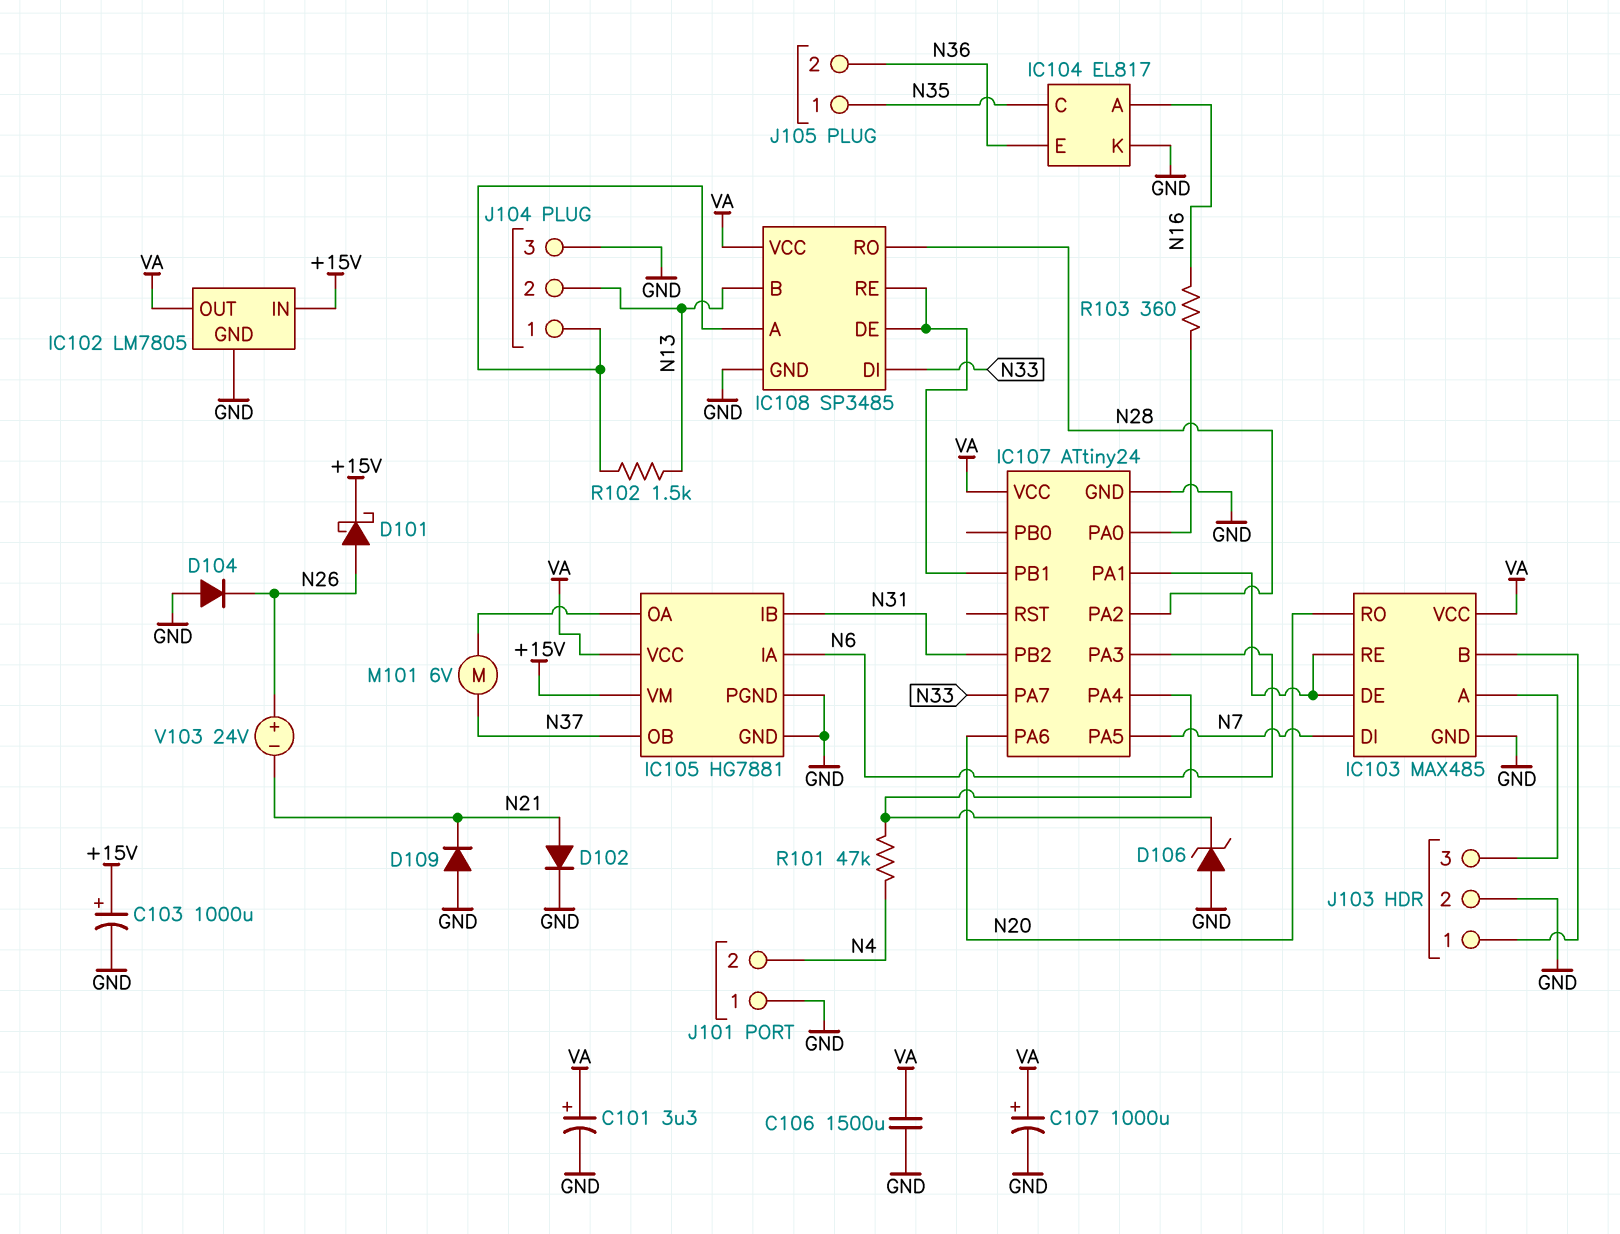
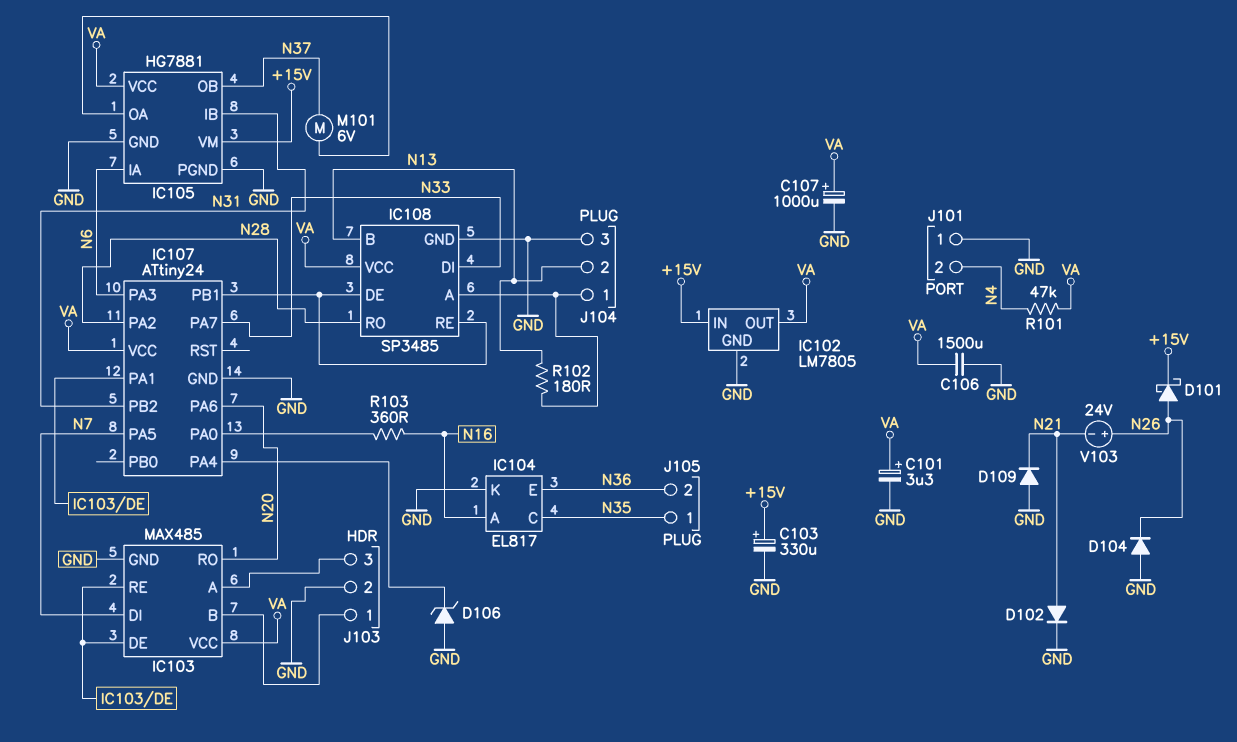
C103: 1000uF (plus +15V, minus GND) -> 330uF (plus +15V, minus GND)
R101: 47k (IC107/PA4, N4) -> 47k (N4, VA)
R102: 1.5k (IC108/A, N13) -> 180 (IC108/A, N13)

